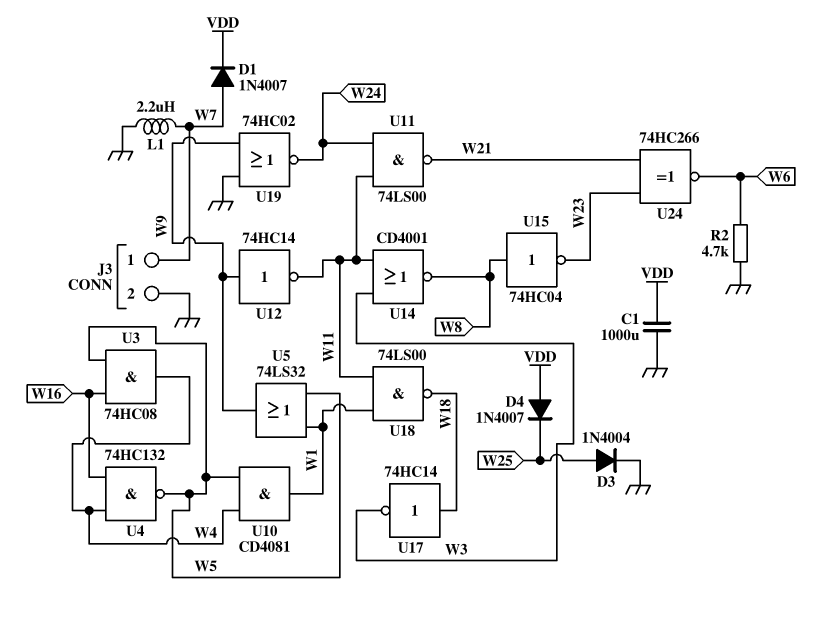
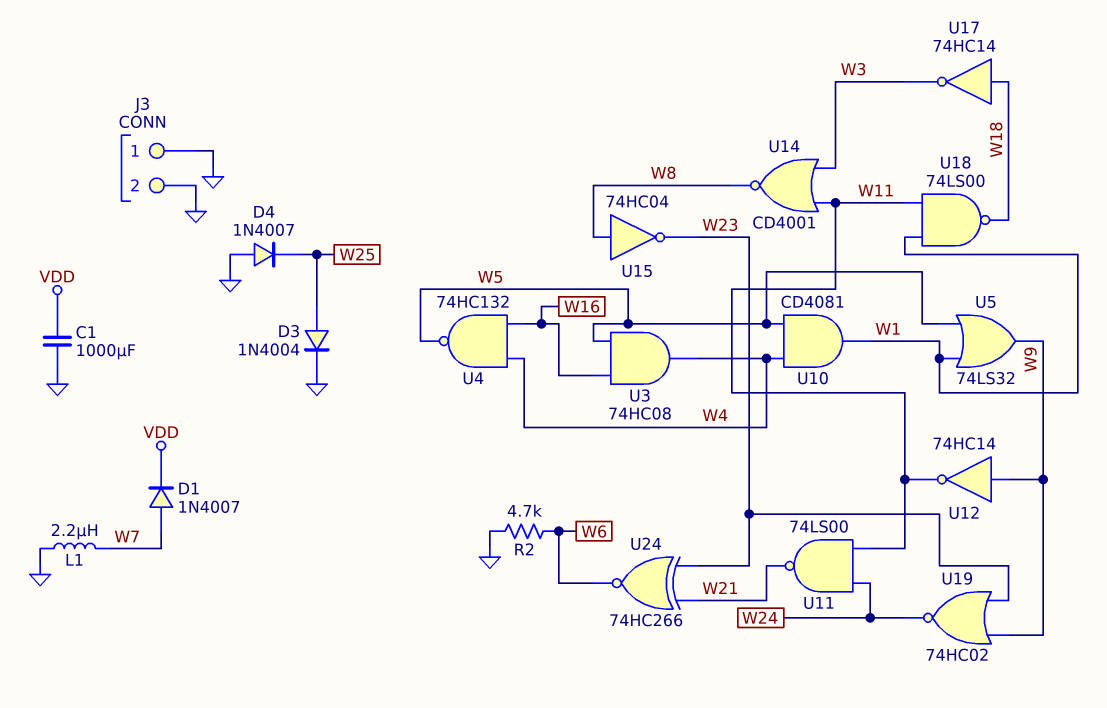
D4: diode 1N4007 (A VDD, K W25) -> diode 1N4007 (A GND, K W25)
J3 pin 1: W7 -> GND
U19: NOR 74HC02 (in GND, in W9, out W24) -> NOR 74HC02 (in W9, in W23, out W24)

